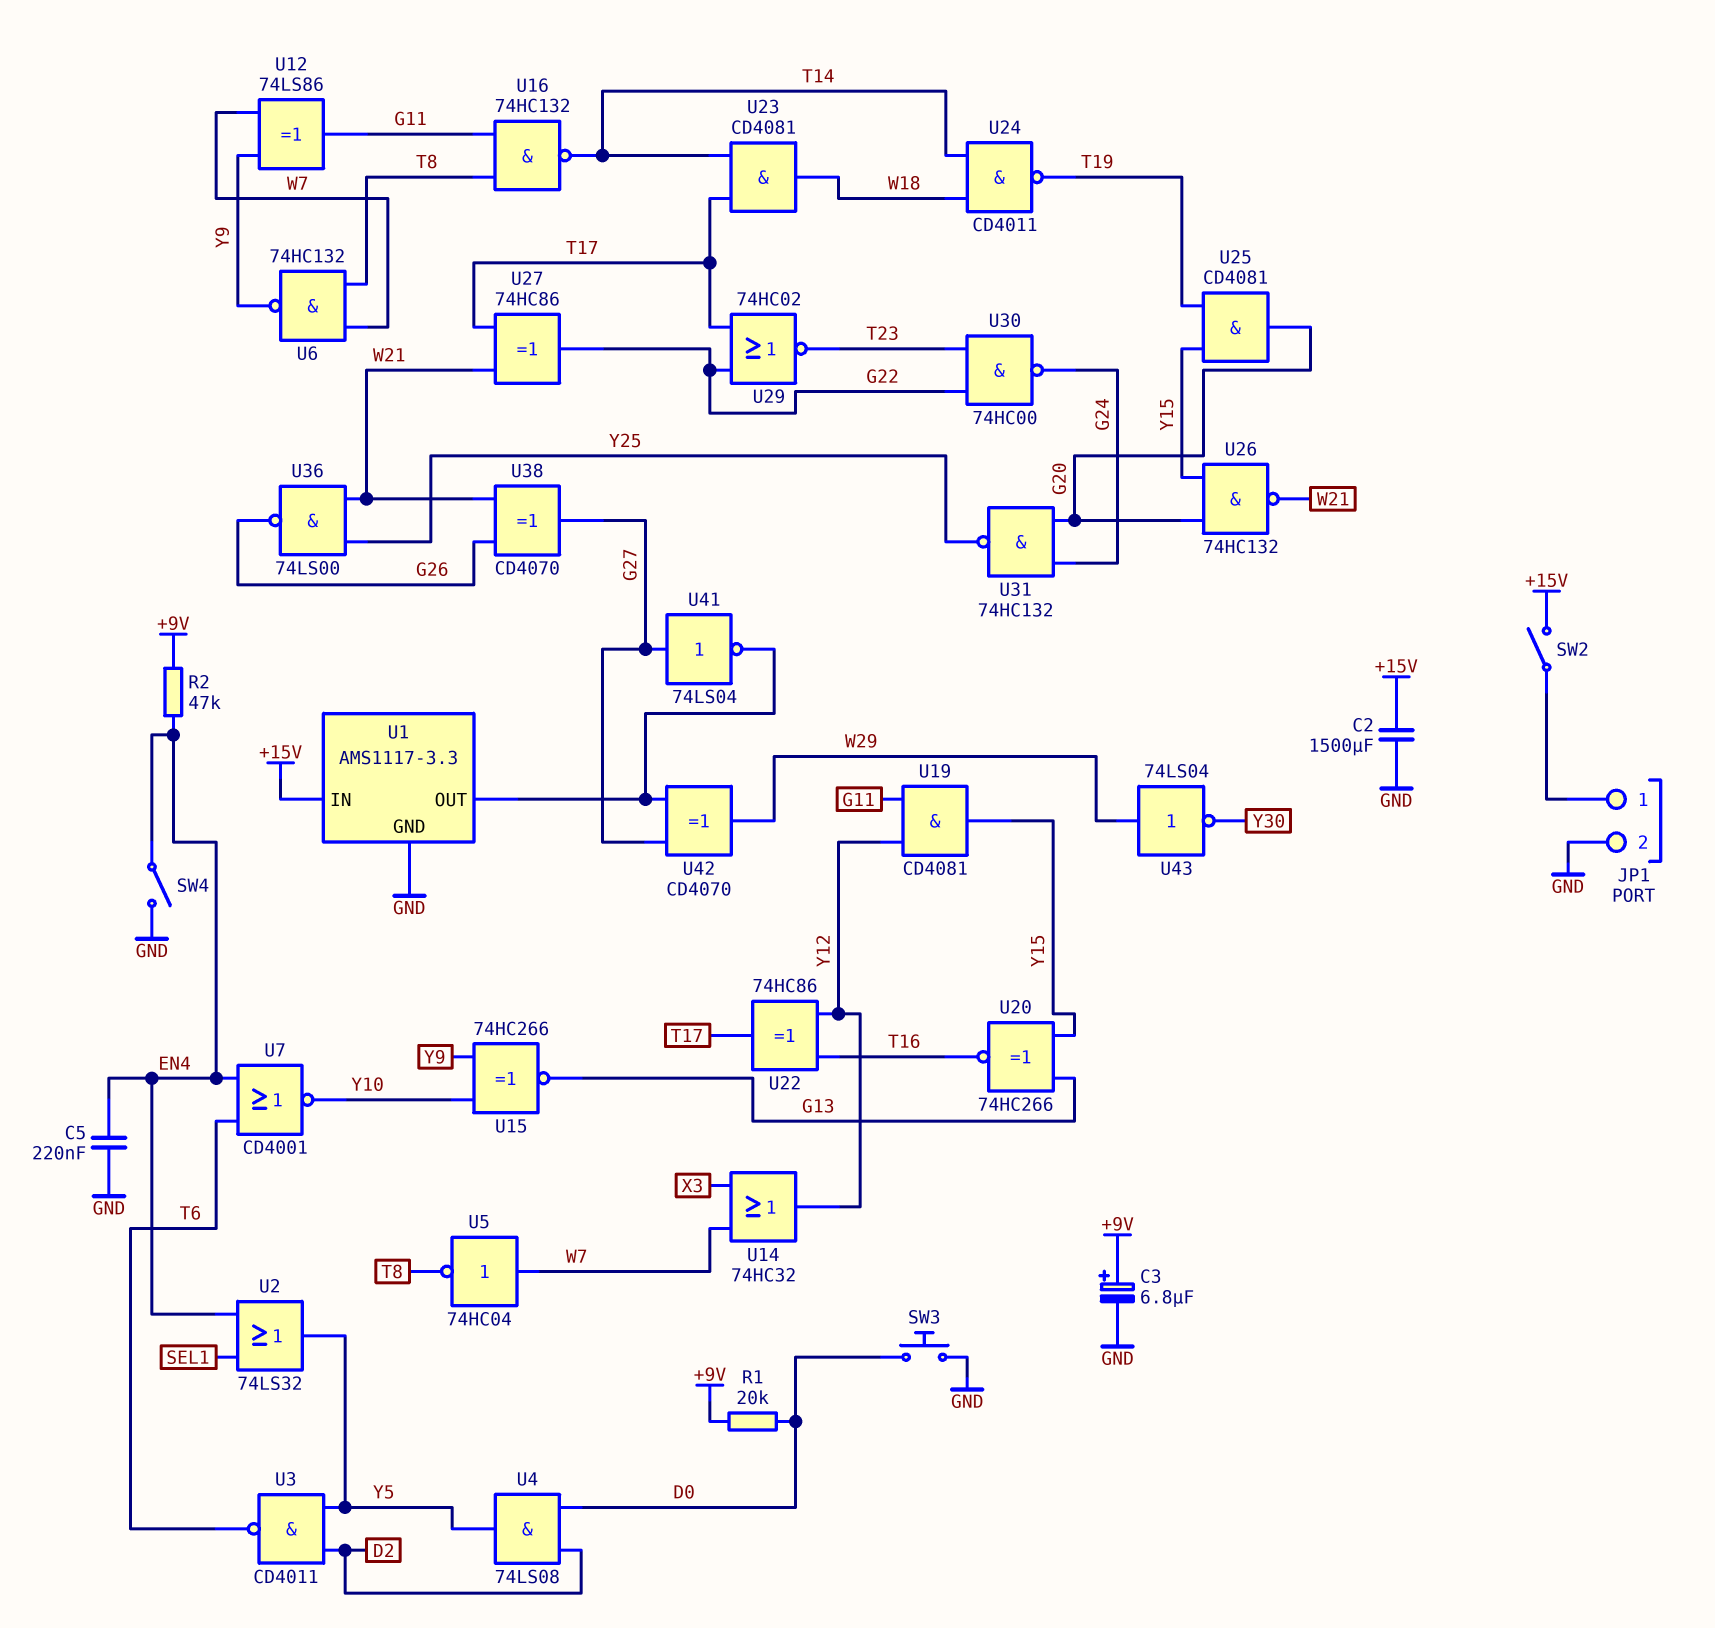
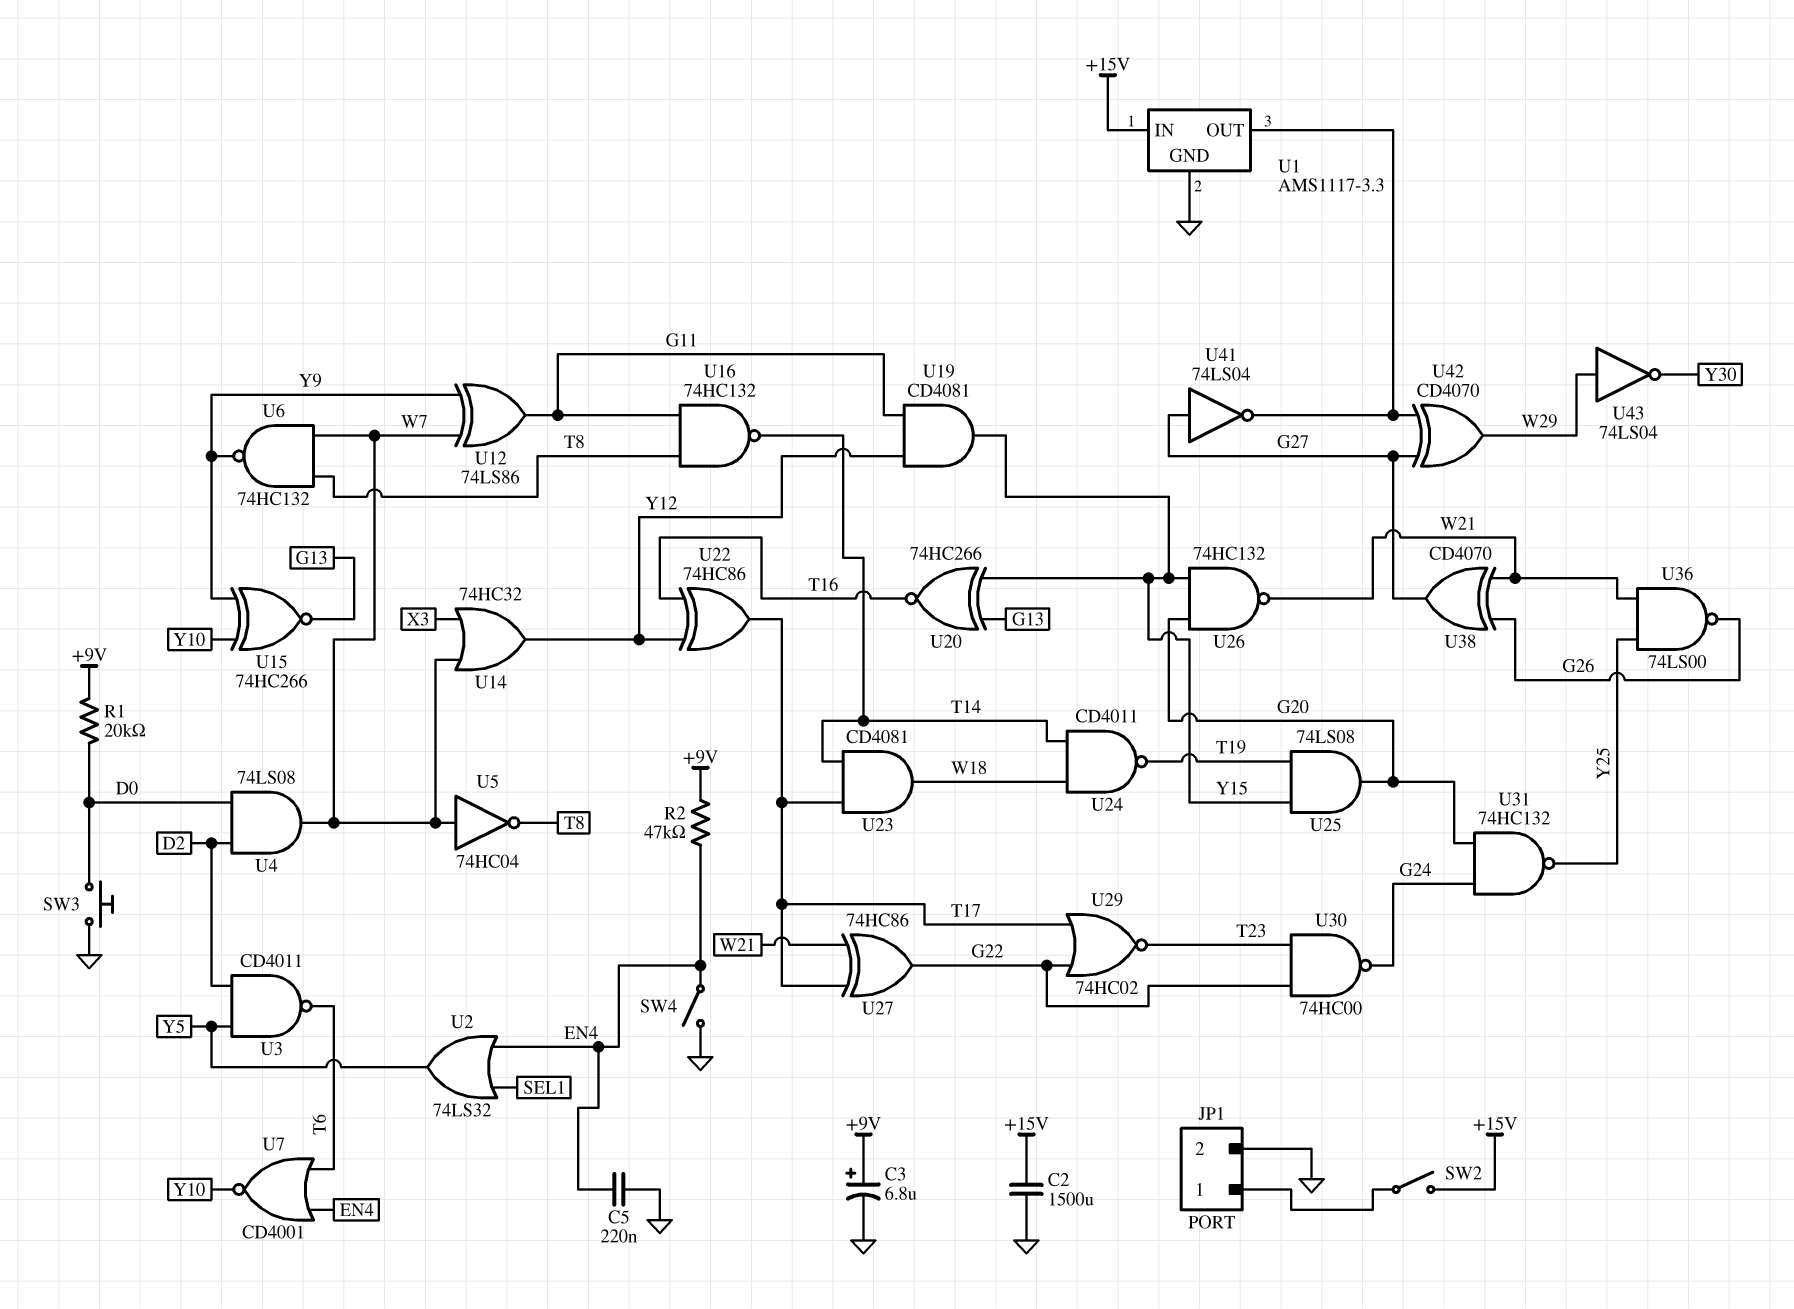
U4: AND 74LS08 (in D0, in D2, out Y5) -> AND 74LS08 (in D0, in D2, out W7)
U25: AND CD4081 (in T19, in Y15, out G20) -> AND 74LS08 (in T19, in Y15, out G20)

